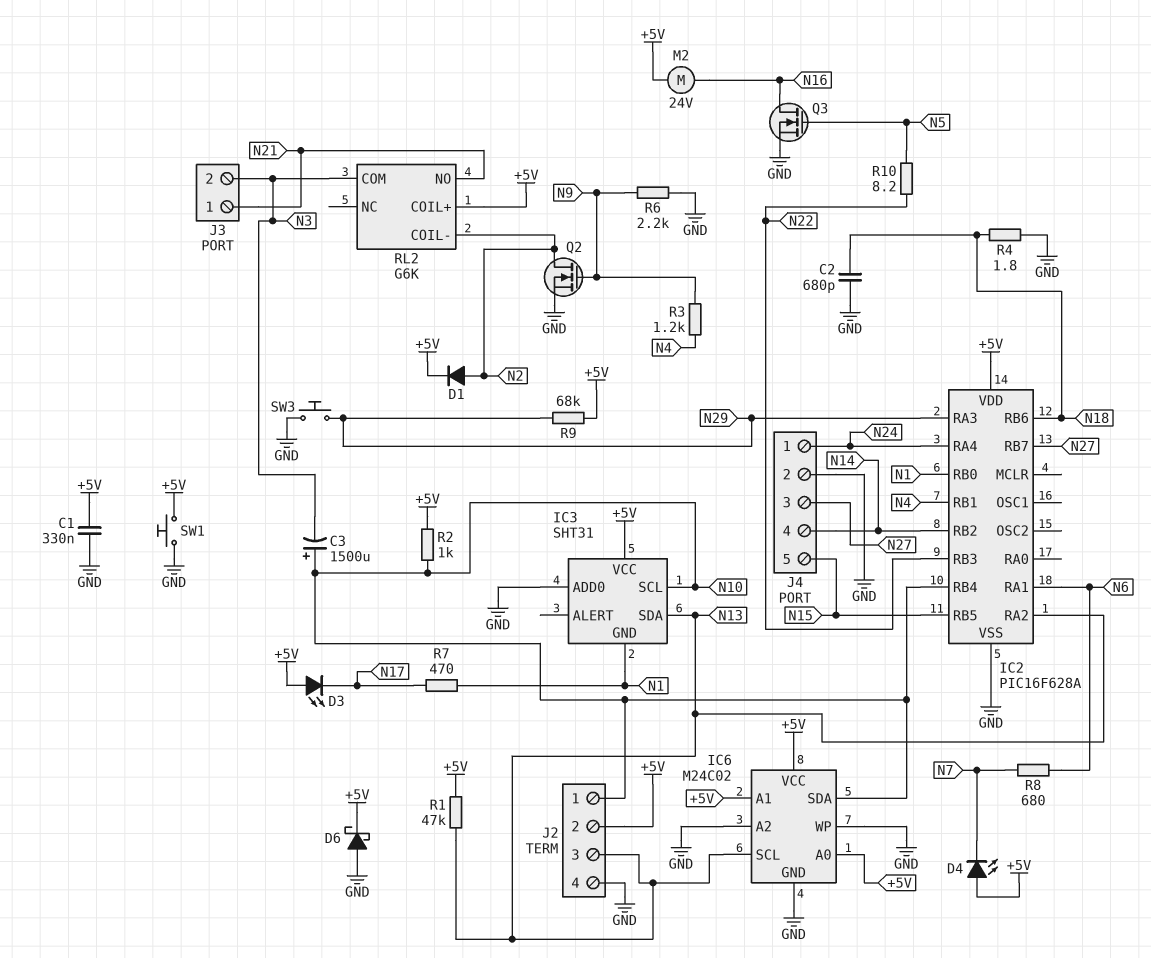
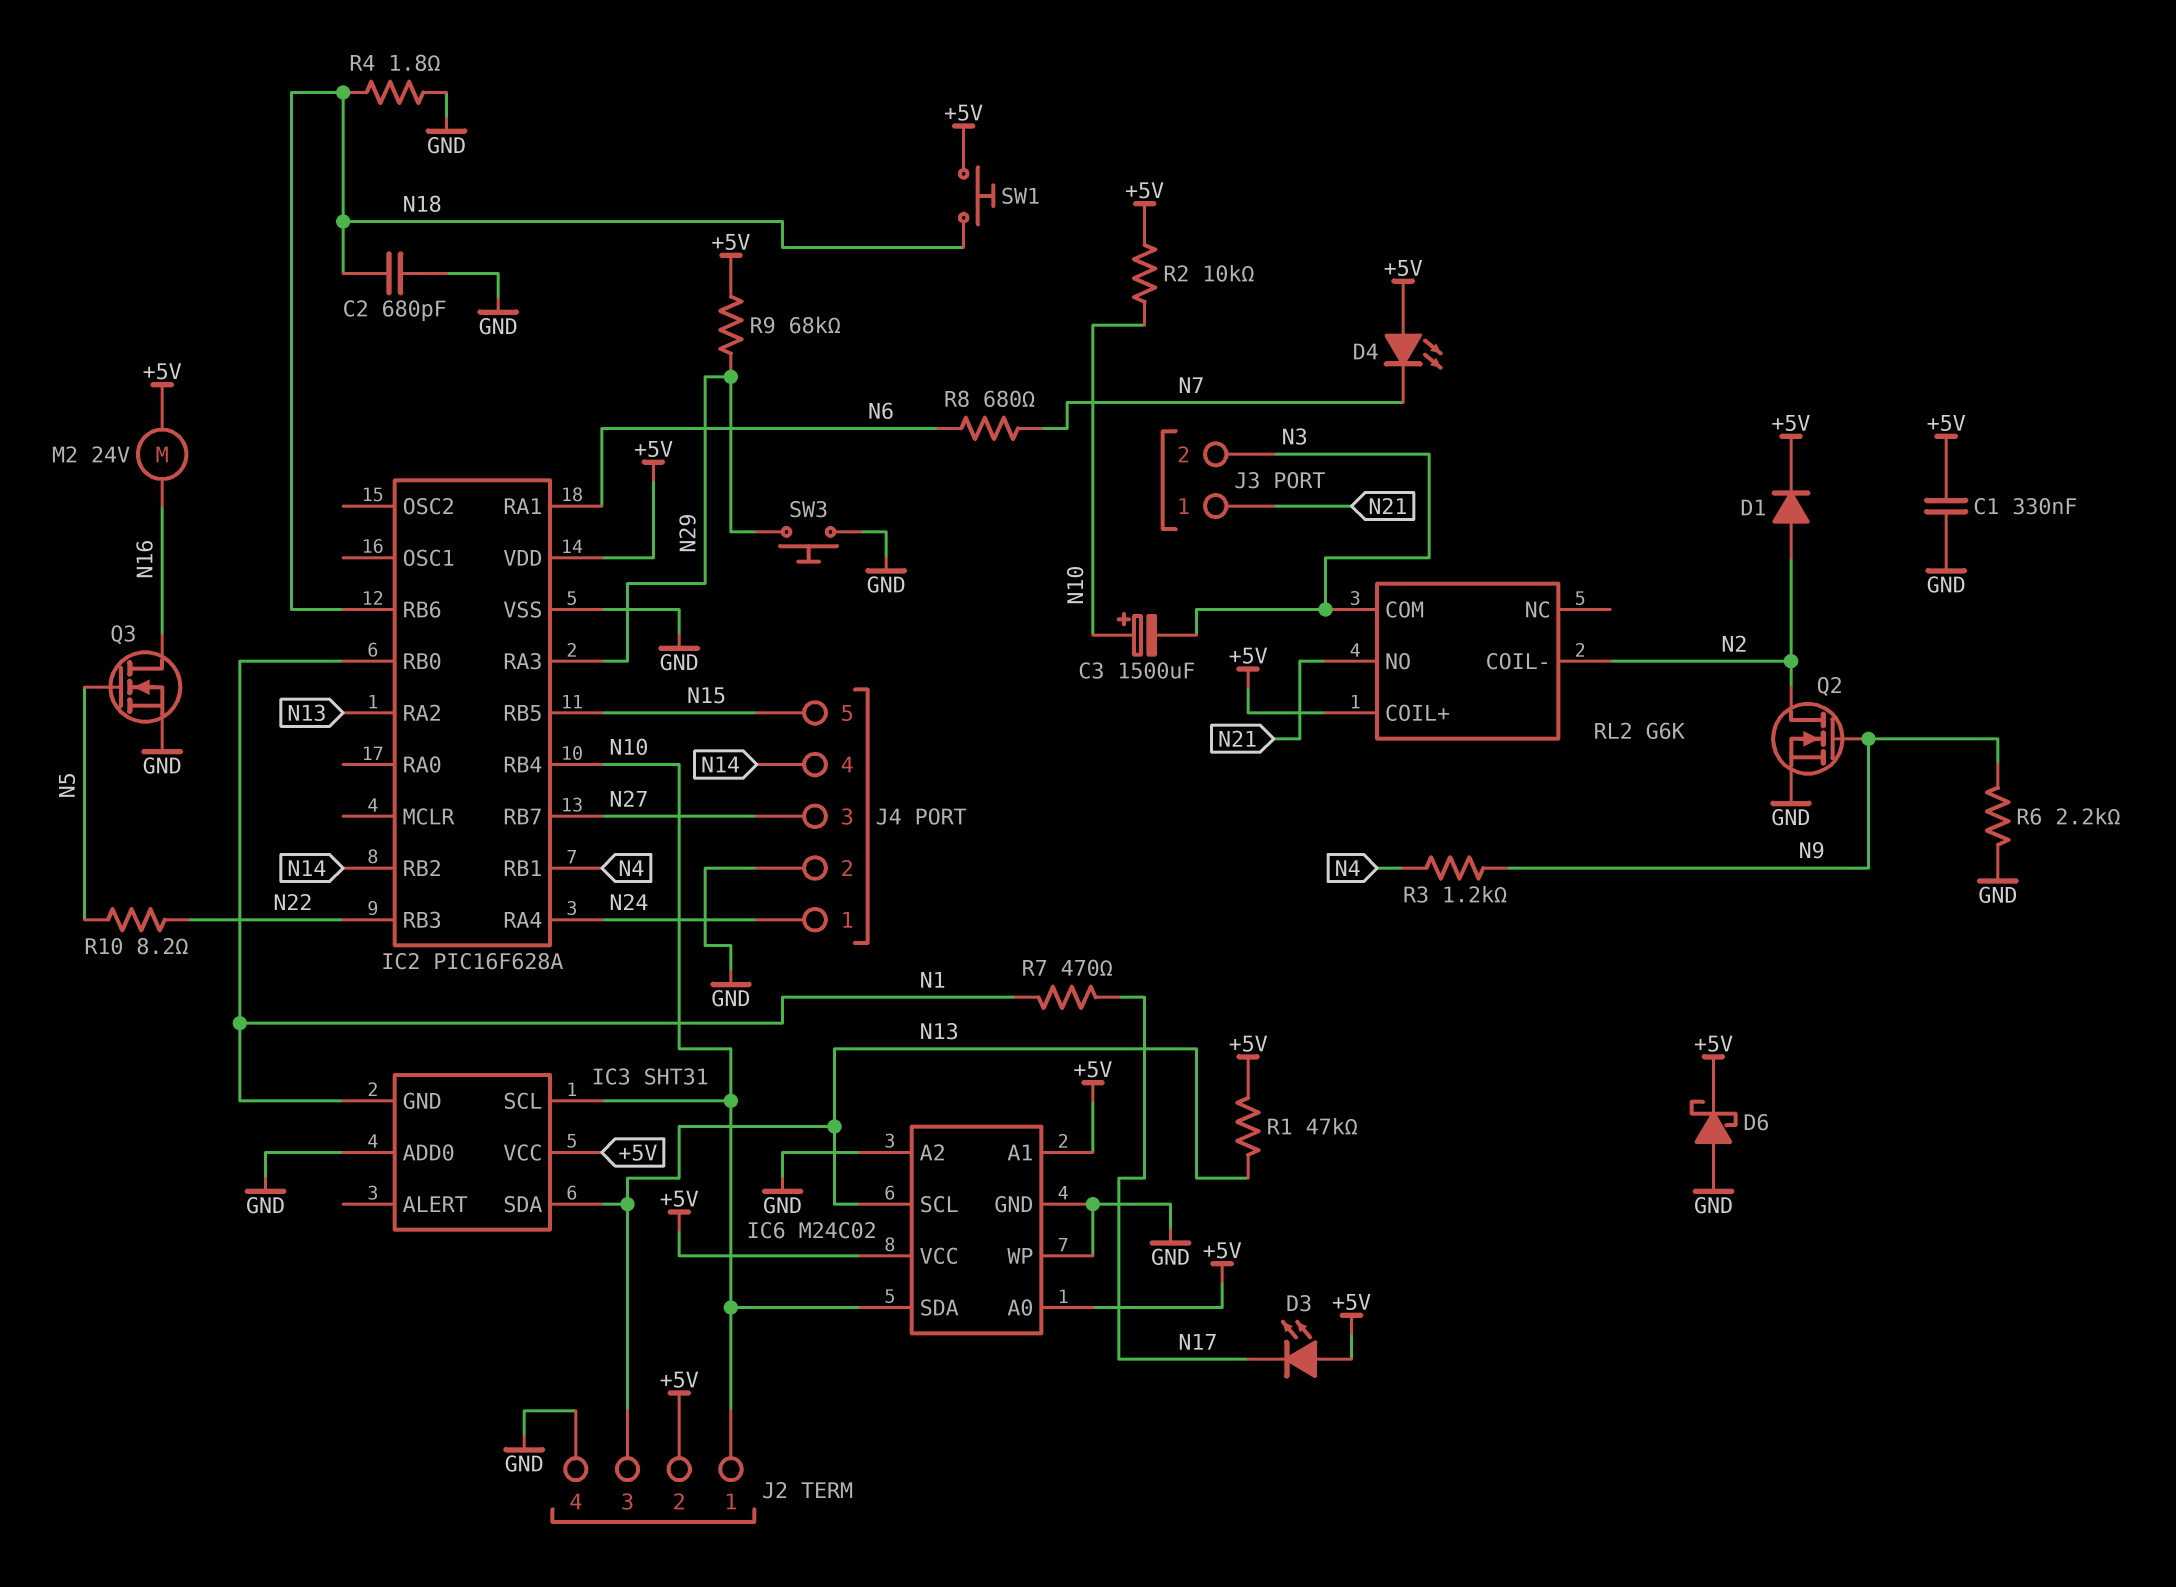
R2: 1k (+5V, N10) -> 10k (+5V, N10)
SW1: button (+5V, GND) -> button (+5V, N18)

